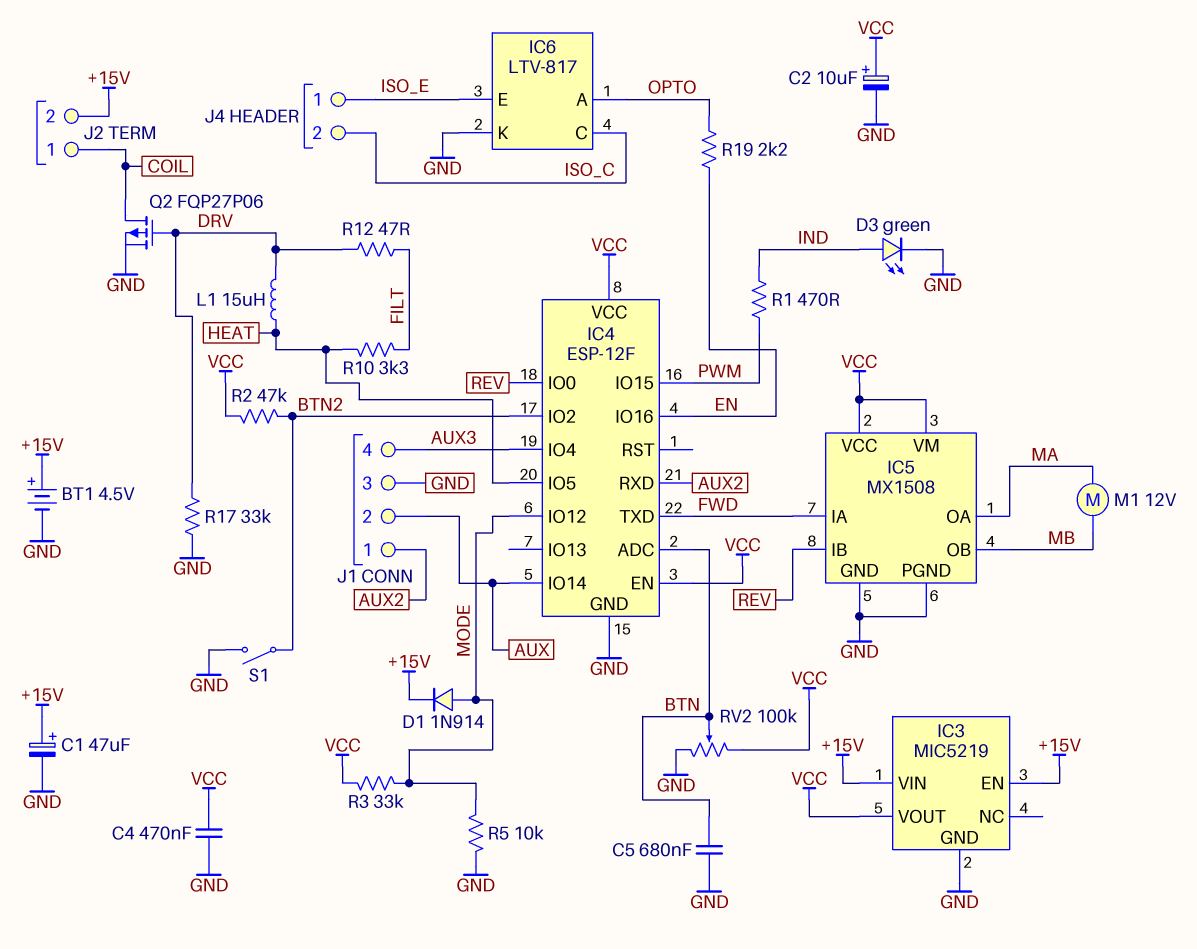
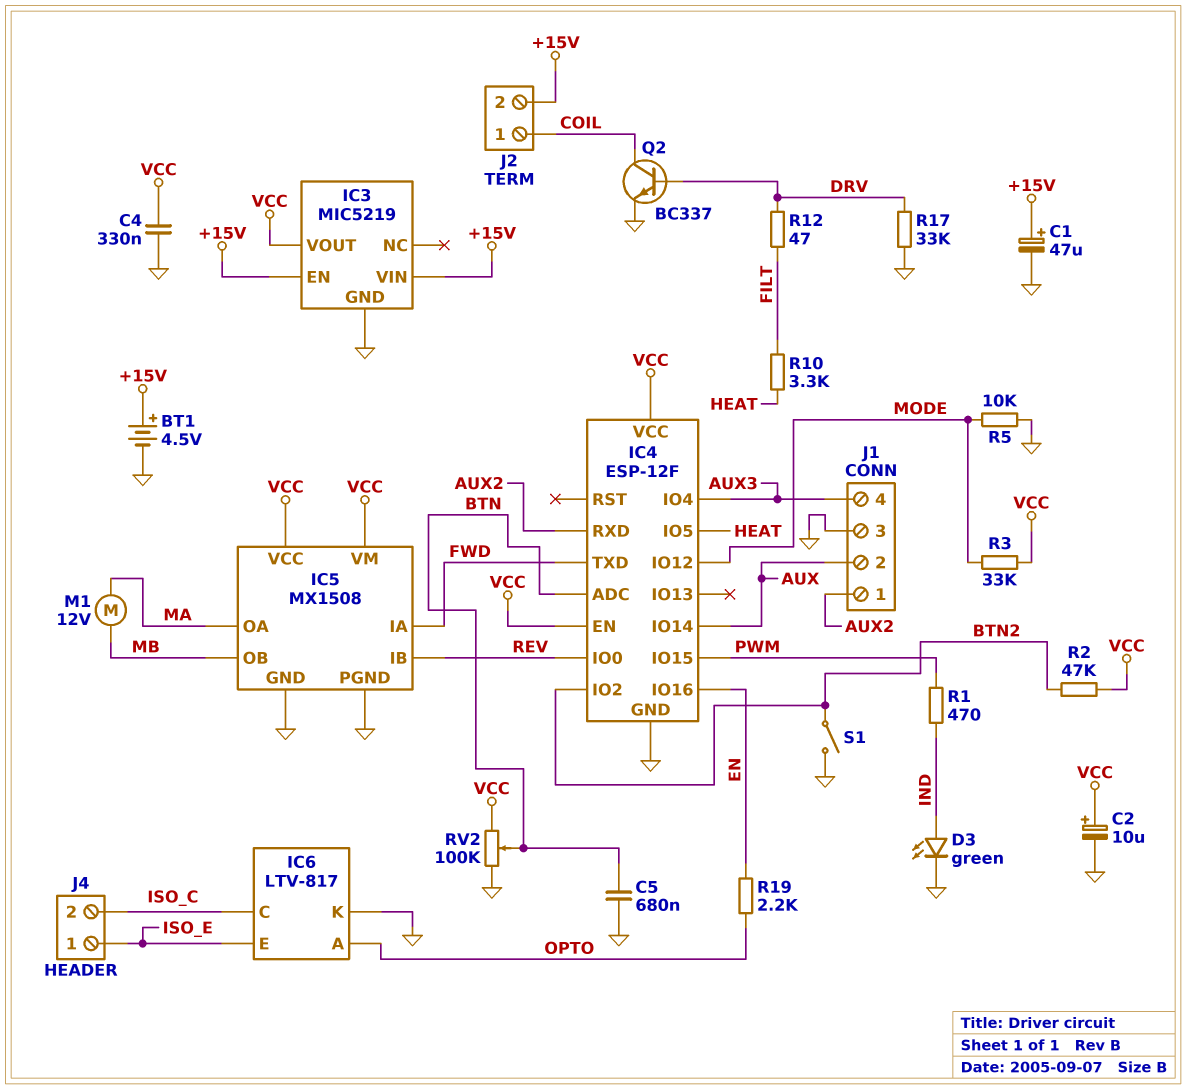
C4: 470nF (GND, VCC) -> 330nF (GND, VCC)
D1: diode 1N914 (A MODE, K +15V) -> none
L1: 15uH (DRV, HEAT) -> none
Q2: PMOS FQP27P06 (G DRV, D COIL, S GND) -> NPN BC337 (B DRV, C COIL, E GND)

